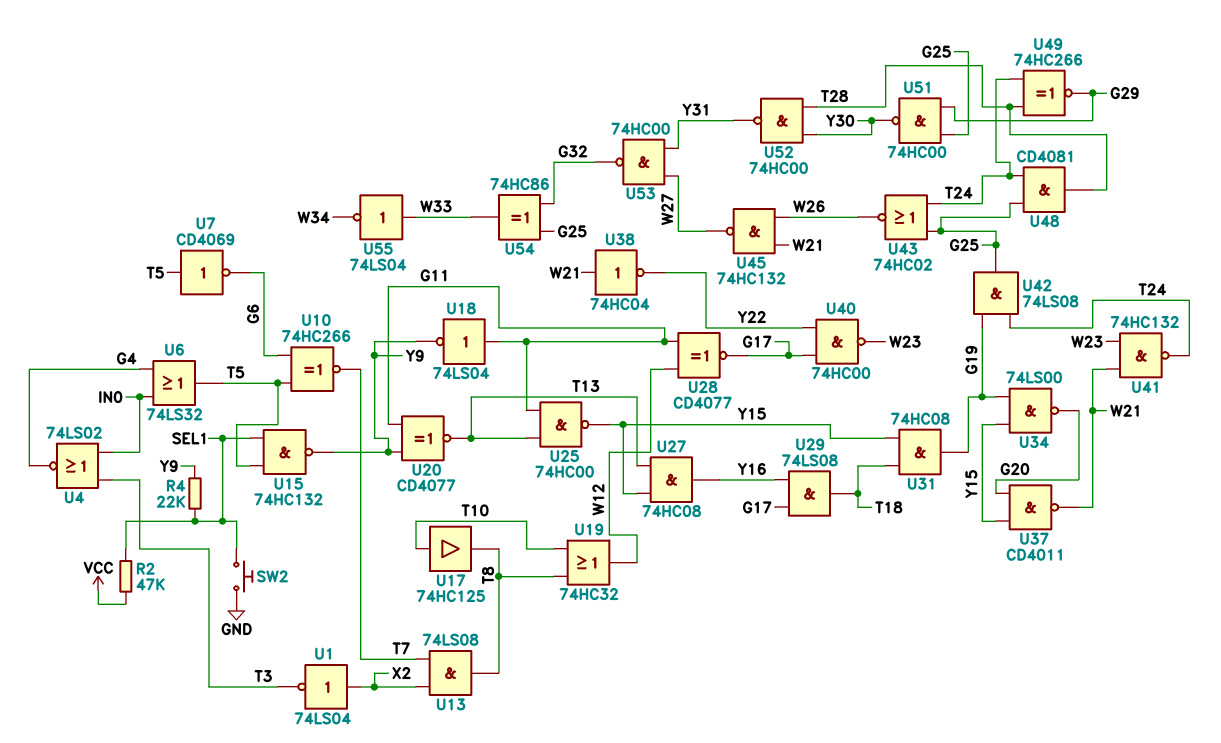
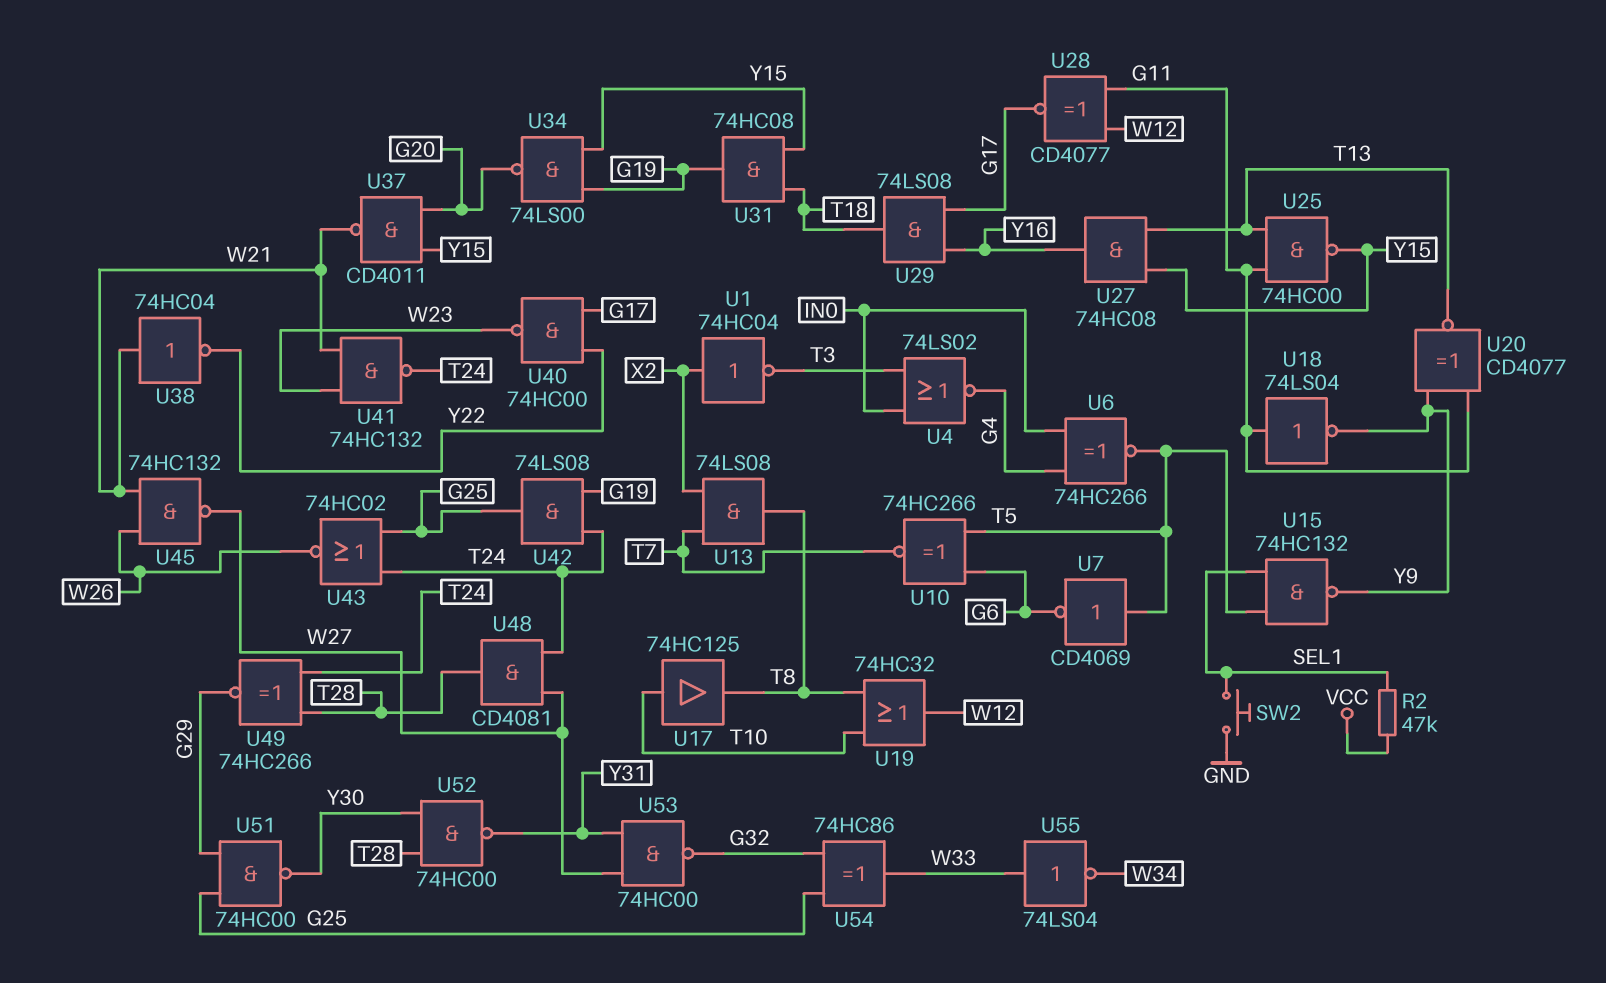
R4: 22k (SEL1, Y9) -> none
U1: NOT 74LS04 (in X2, out T3) -> NOT 74HC04 (in X2, out T3)
U6: OR 74LS32 (in G4, in IN0, out T5) -> XNOR 74HC266 (in G4, in IN0, out T5)
U48: AND CD4081 (in G25, in T24, out T28) -> AND CD4081 (in T24, in W27, out T28)

